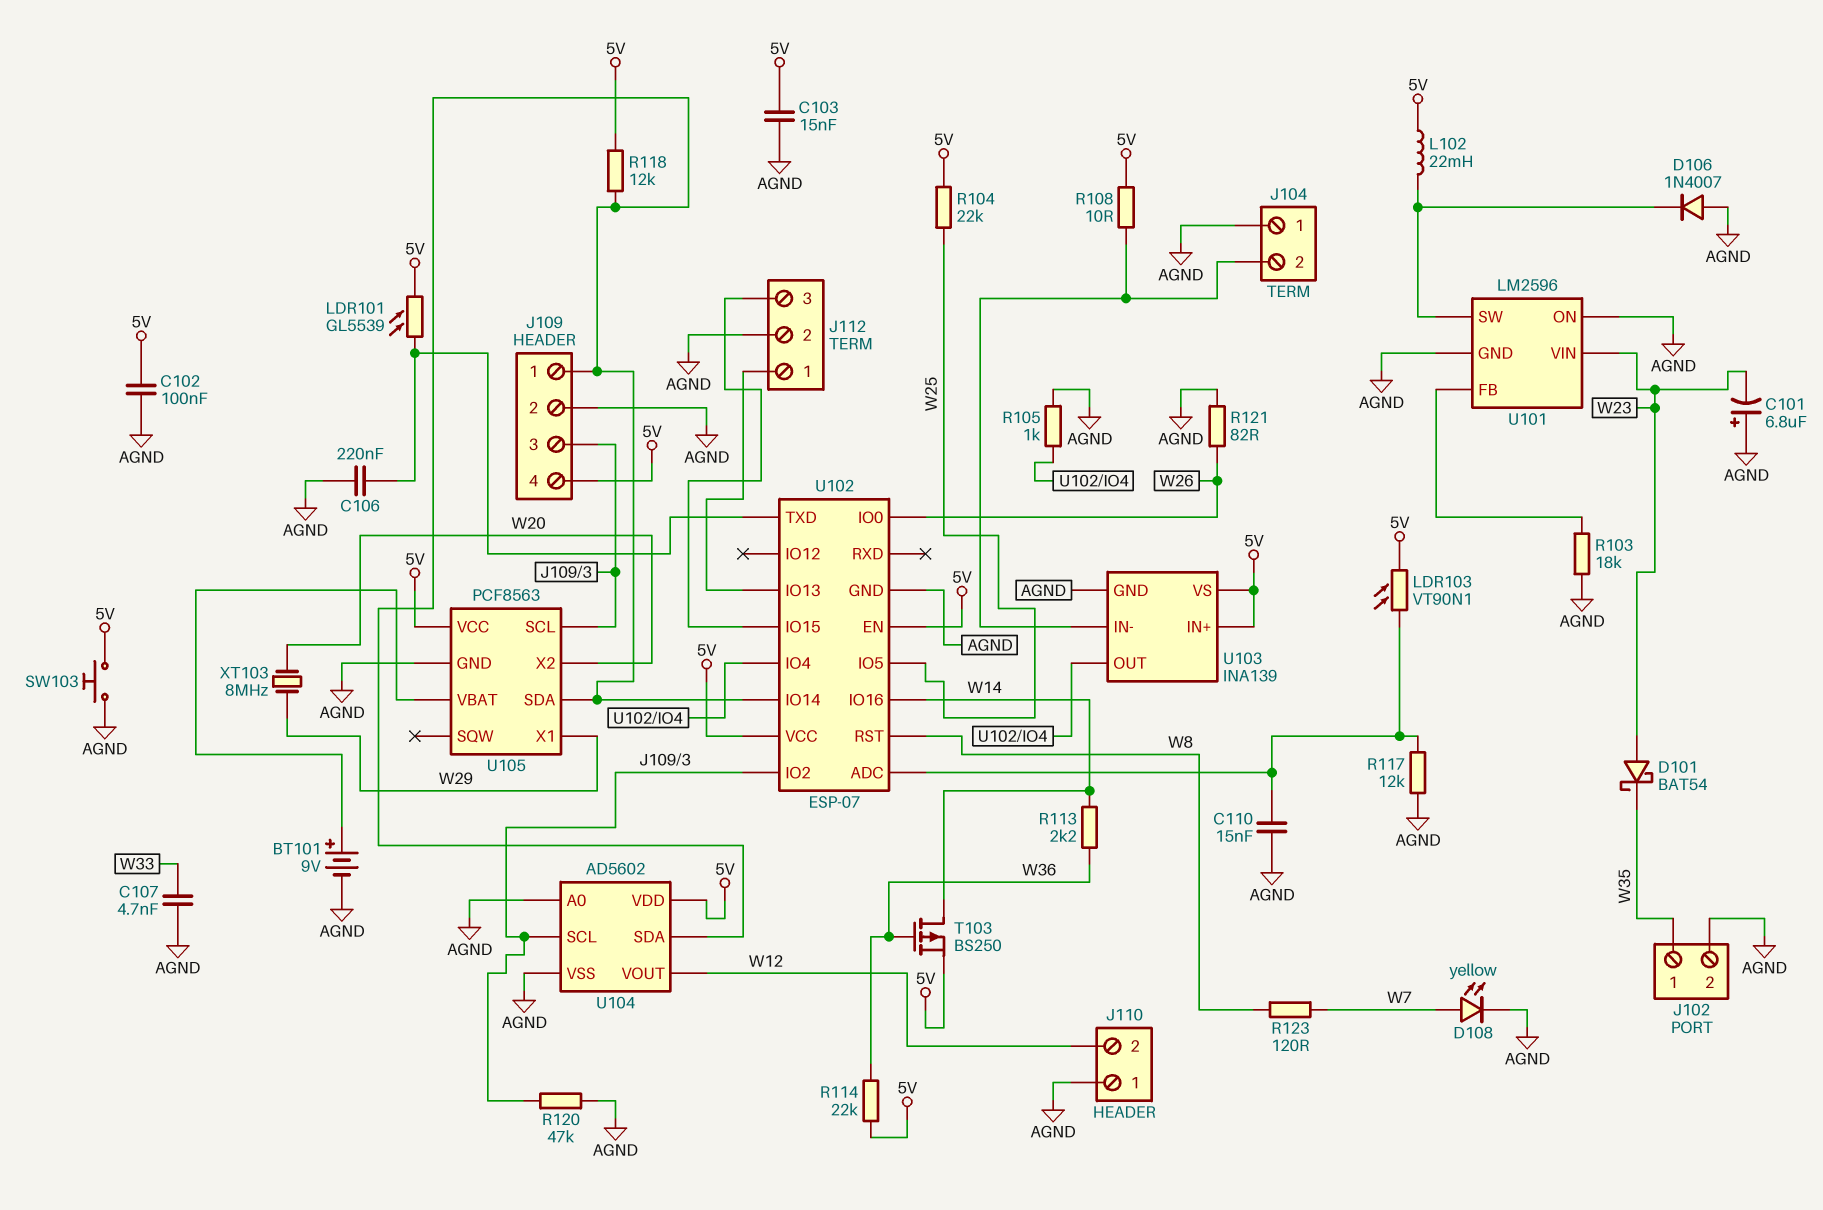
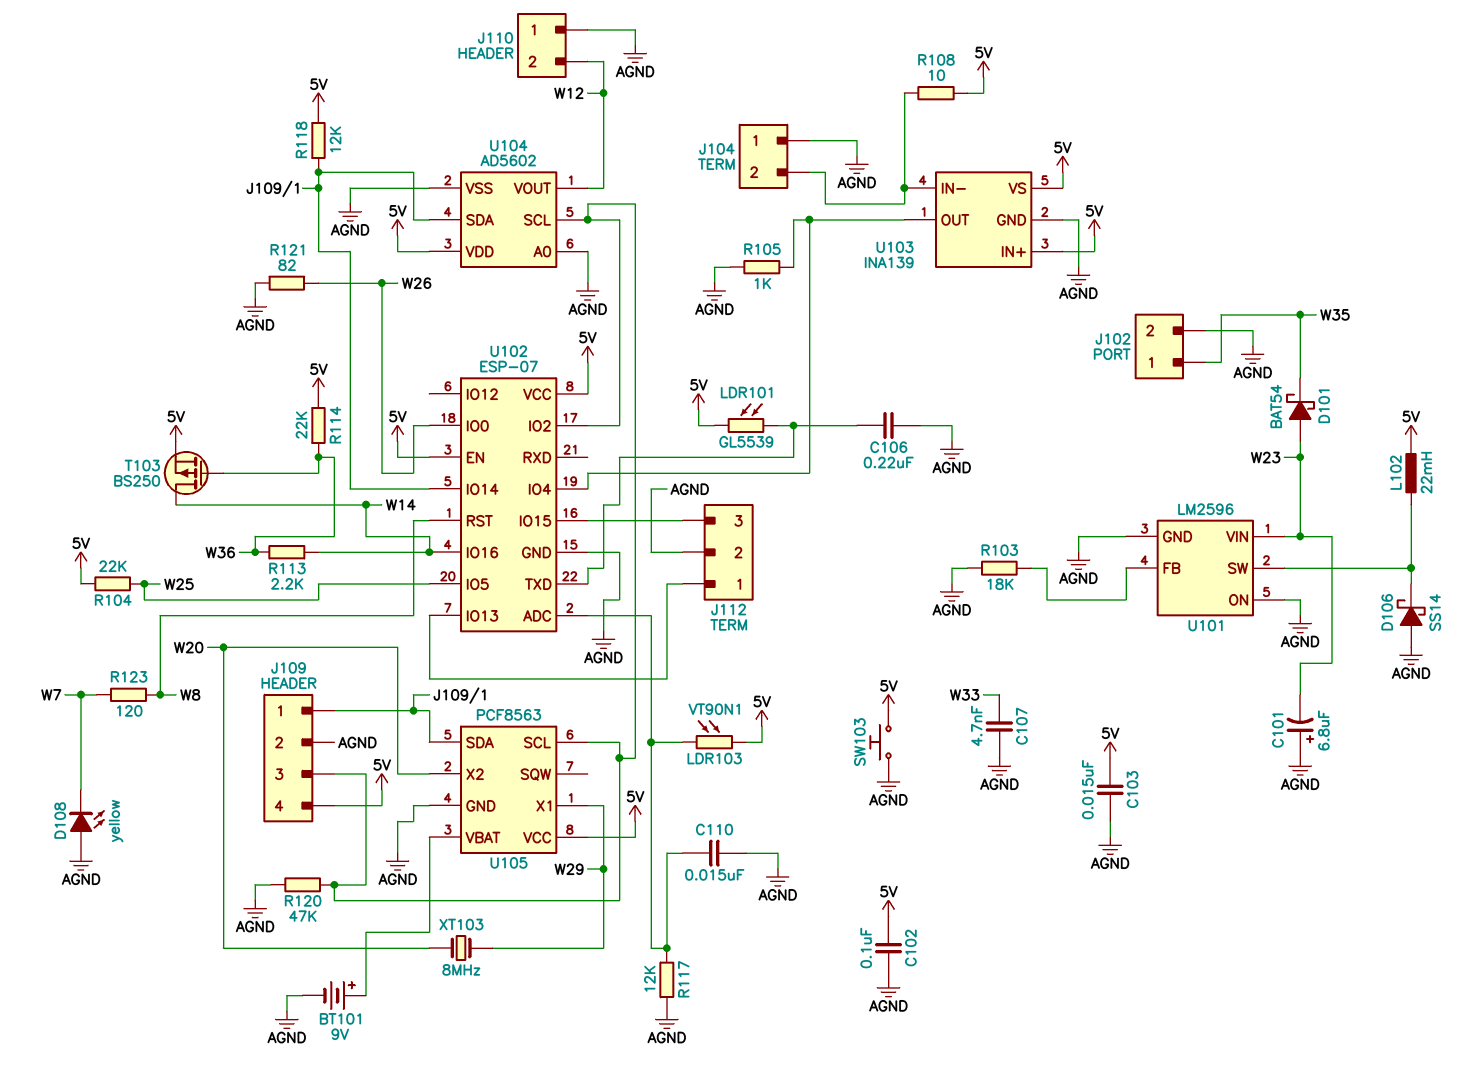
D106: diode 1N4007 (A AGND, K U101/SW) -> schottky SS14 (A AGND, K U101/SW)
D108: LED yellow (A W7, K AGND) -> LED yellow (A AGND, K W7)

